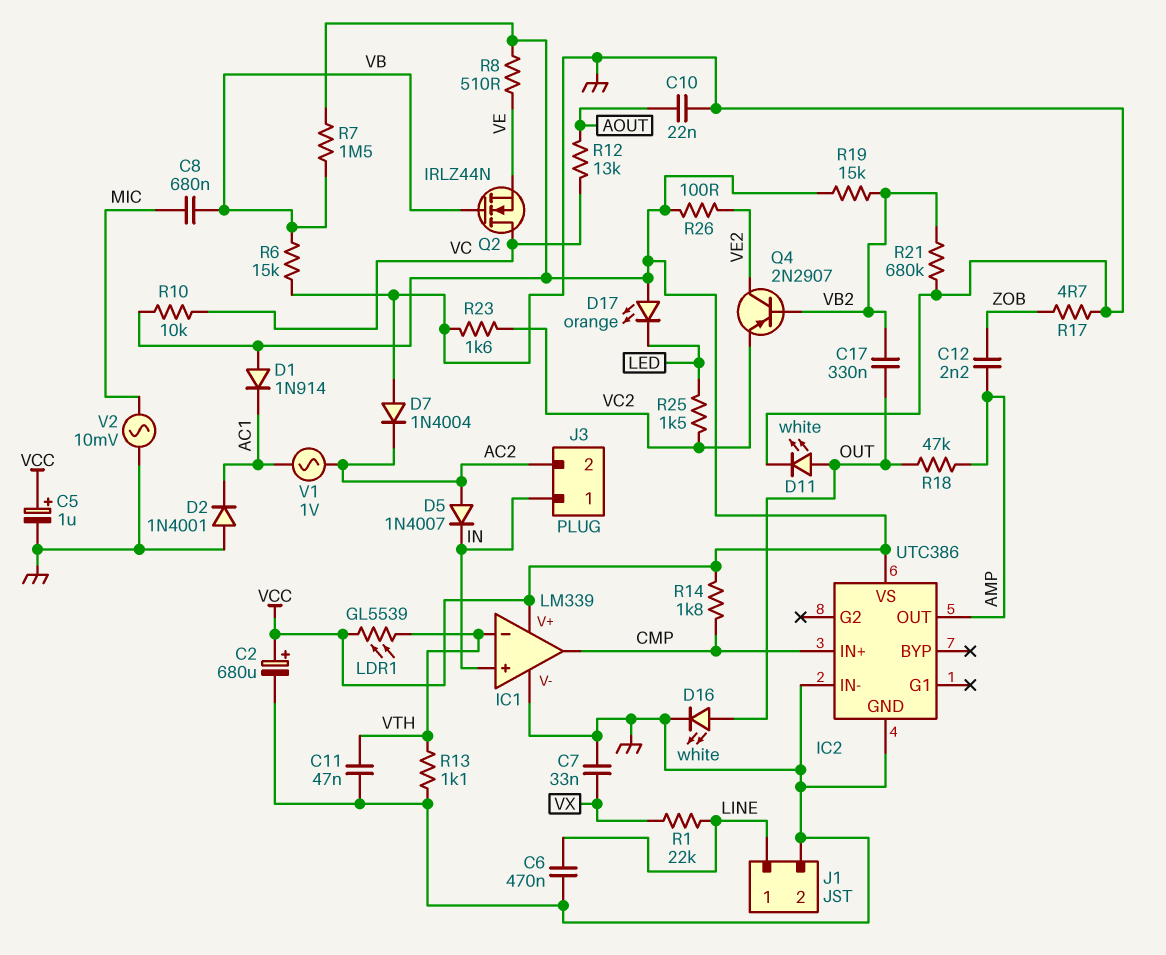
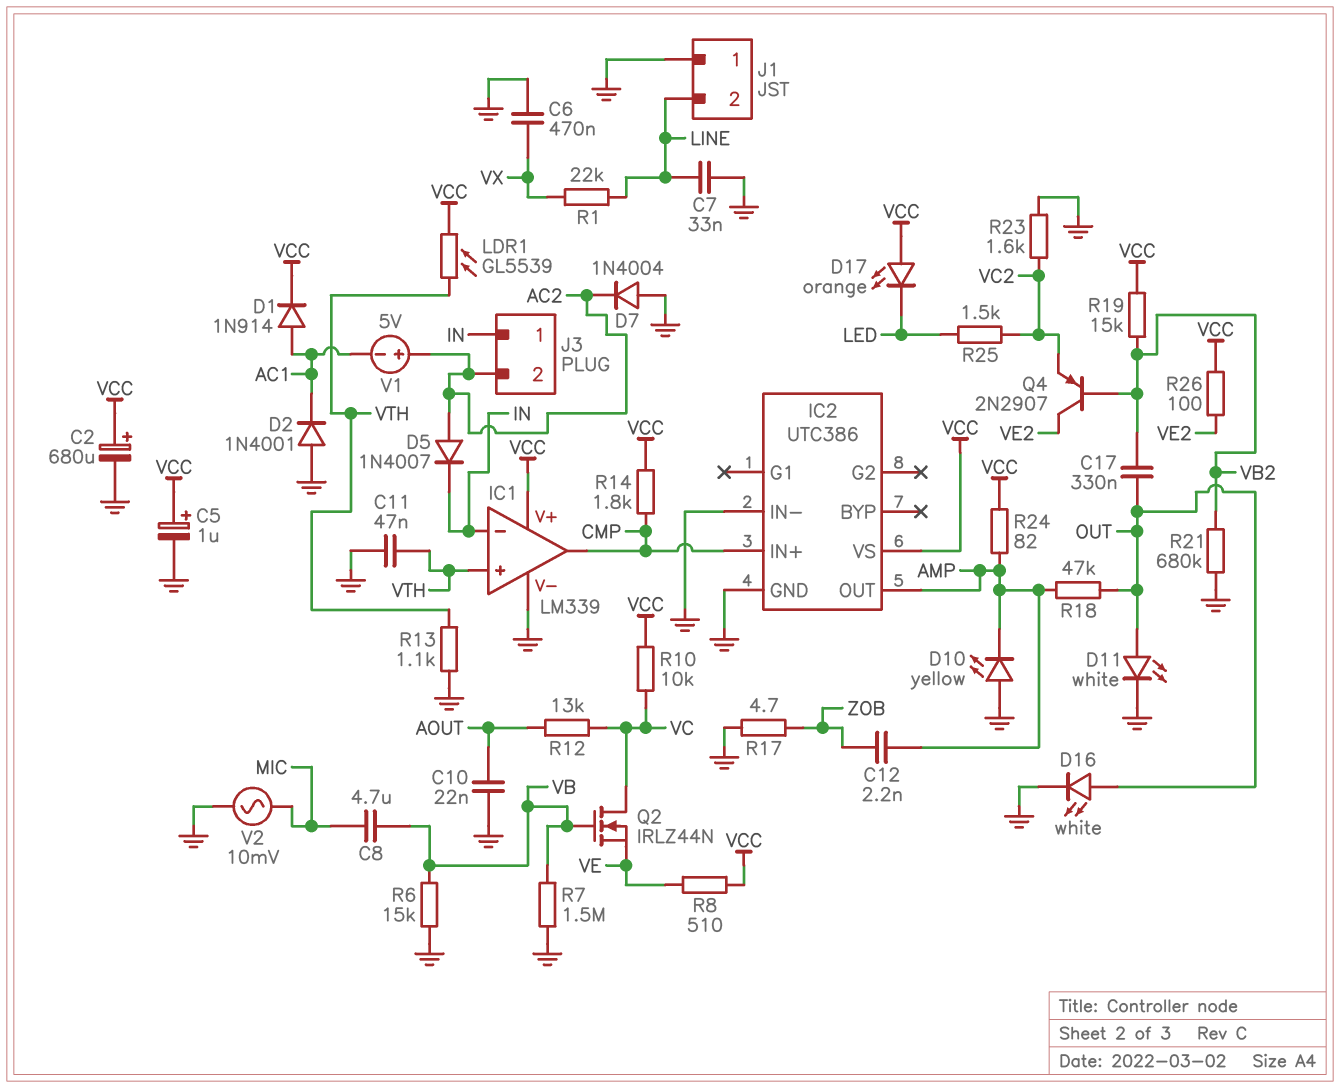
C6: 470nF (GND, LINE) -> 470nF (GND, VX)
C7: 33nF (GND, VX) -> 33nF (GND, LINE)
C8: 680nF (MIC, VB) -> 4.7uF (MIC, VB)
D1: diode 1N914 (A VCC, K AC1) -> diode 1N914 (A AC1, K VCC)
D10: none -> LED yellow (A GND, K AMP)
IC1 pin in+: IN -> VTH
IC1 pin in-: VTH -> IN
J1 pin 1: LINE -> GND
J1 pin 2: GND -> LINE
R7: 1.5M (VB, VCC) -> 1.5M (GND, VB)
R24: none -> 82 (AMP, VCC)
V1: AC 1V (AC1, AC2) -> 5V (plus AC2, minus AC1)

